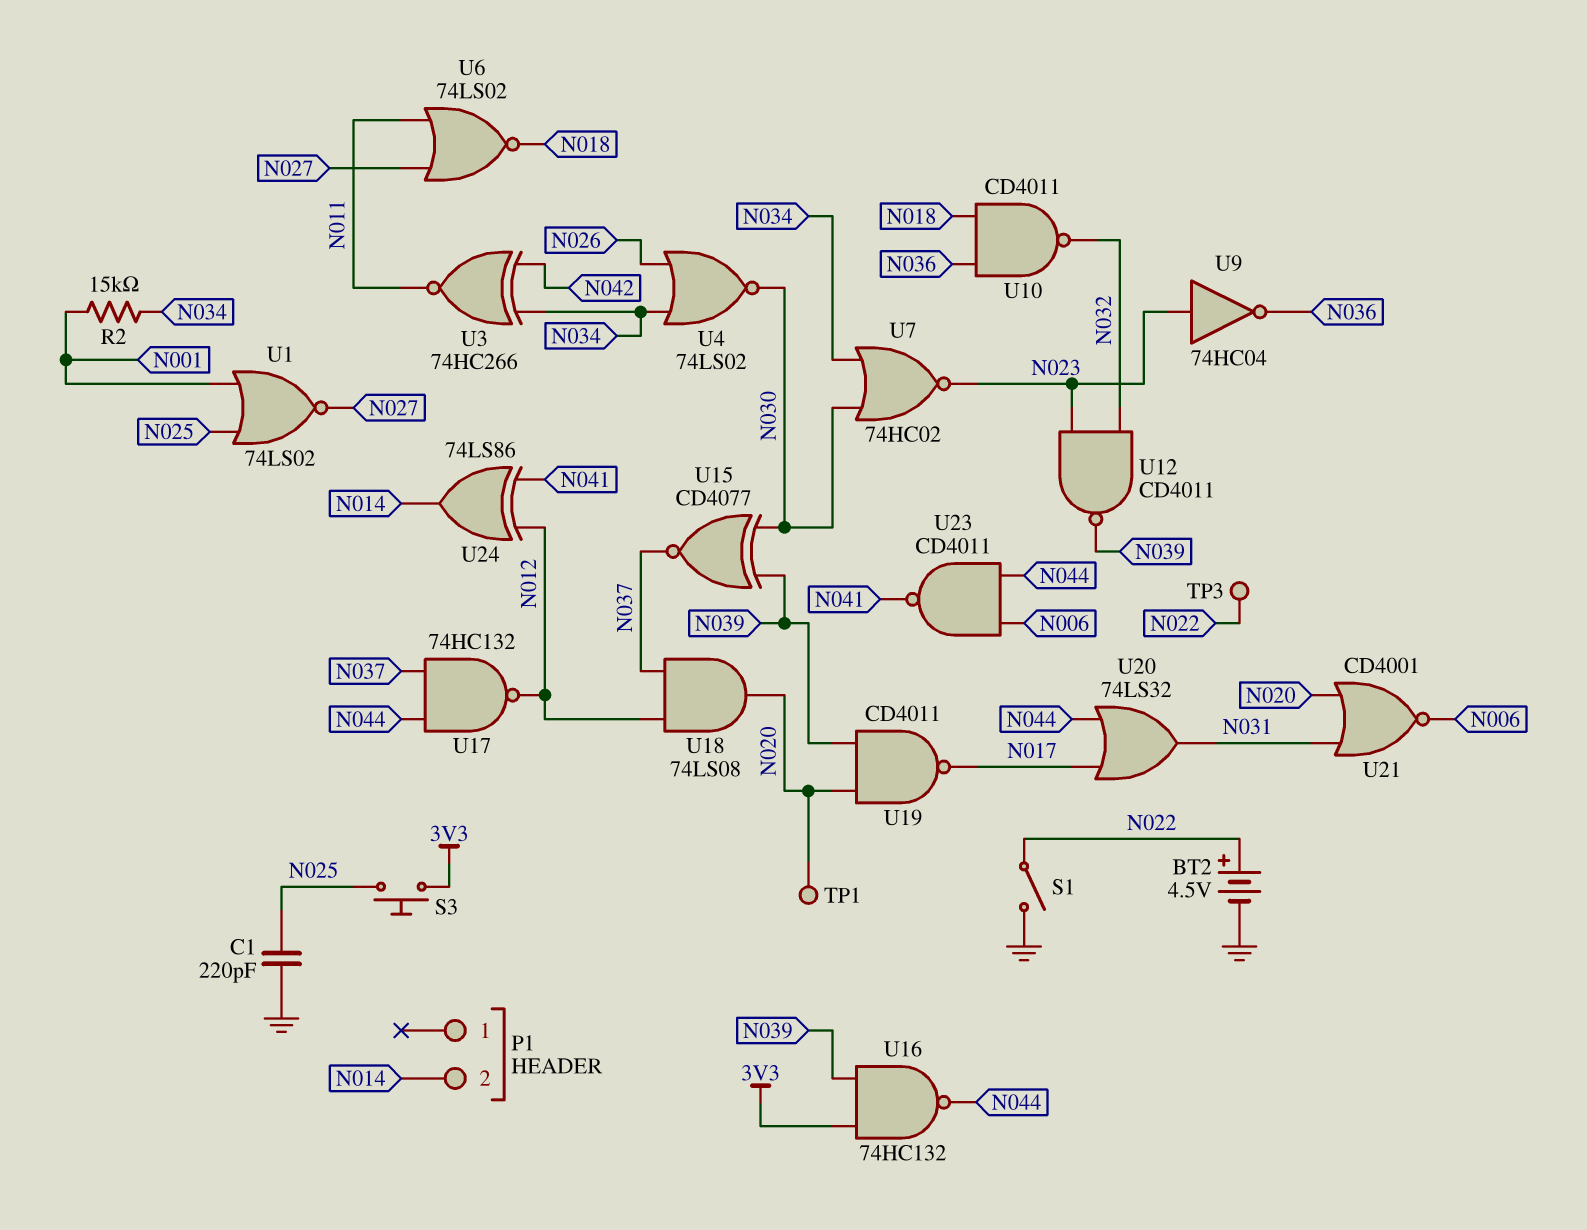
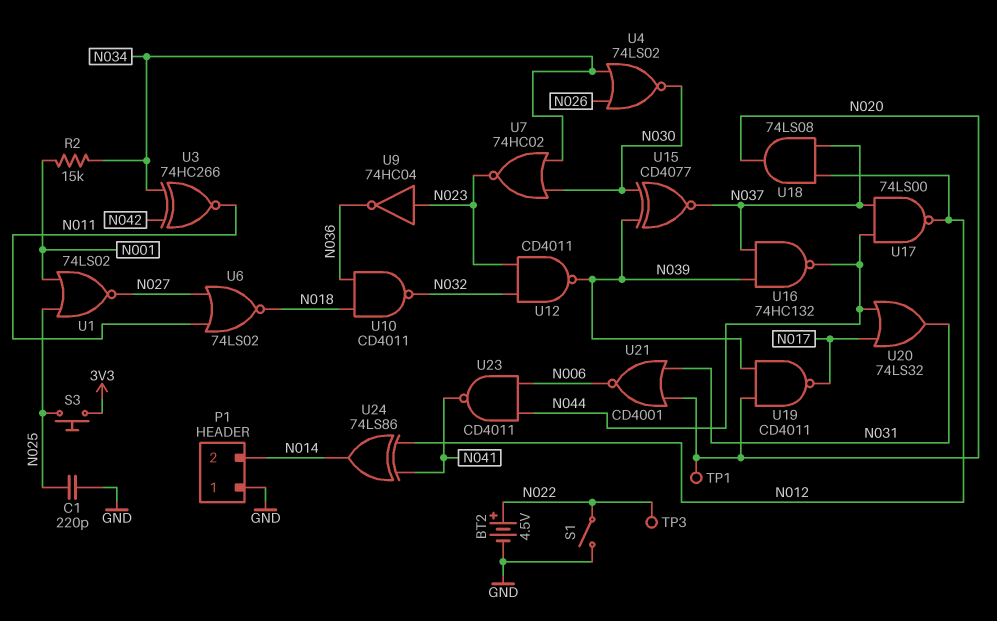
P1 pin 1: none -> GND
U16: NAND 74HC132 (in 3V3, in N039, out N044) -> NAND 74HC132 (in N037, in N039, out N044)
U17: NAND 74HC132 (in N037, in N044, out N012) -> NAND 74LS00 (in N037, in N044, out N012)

